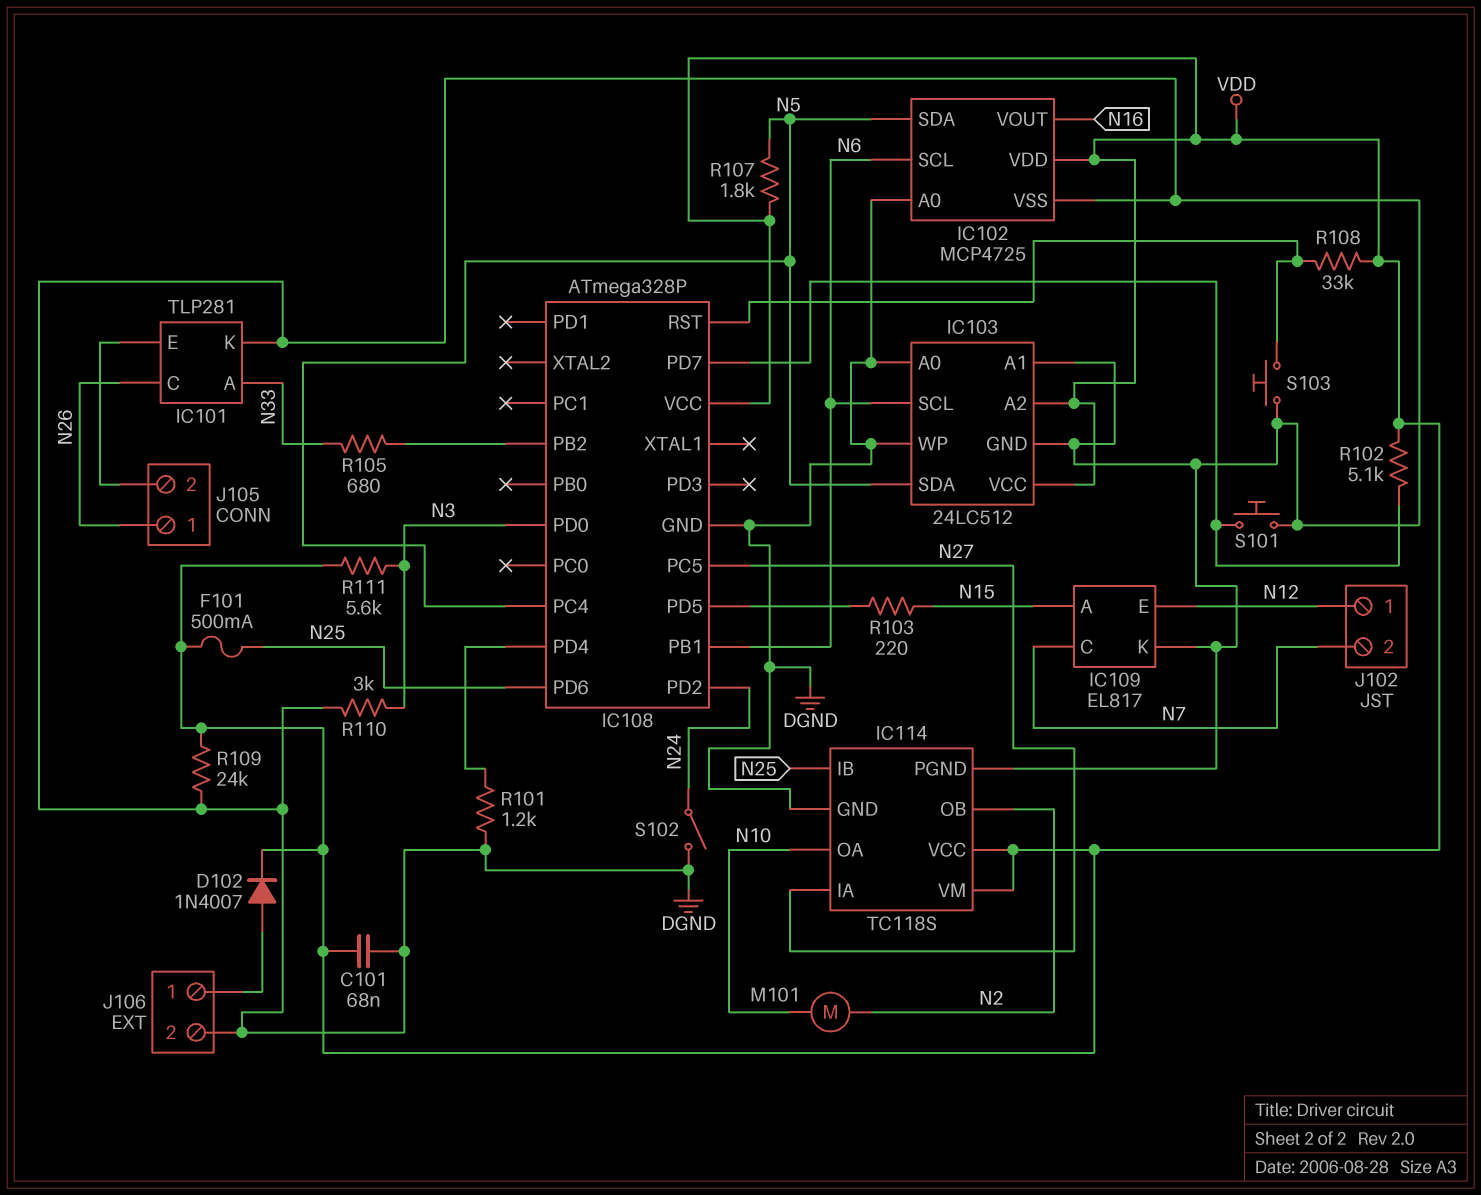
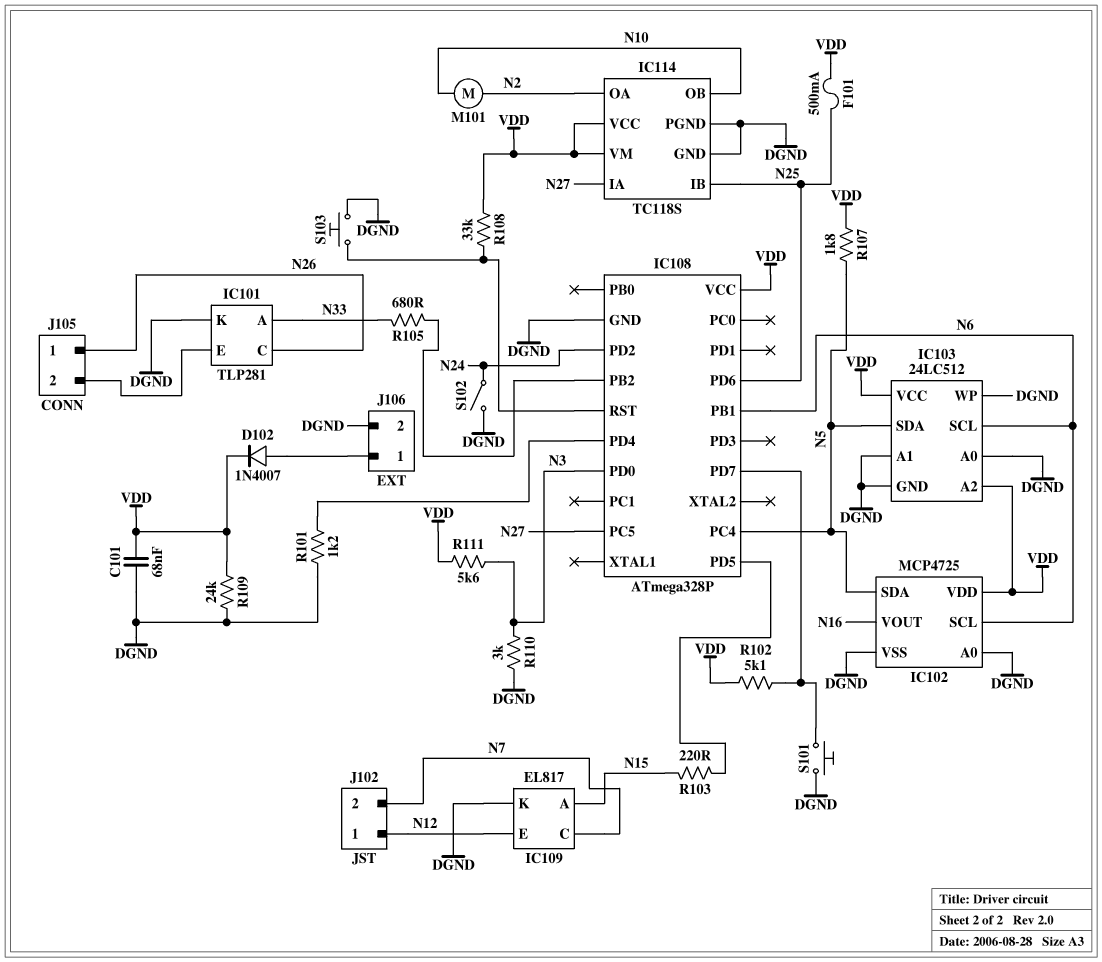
IC114 pin OA: N10 -> N2
IC114 pin OB: N2 -> N10

